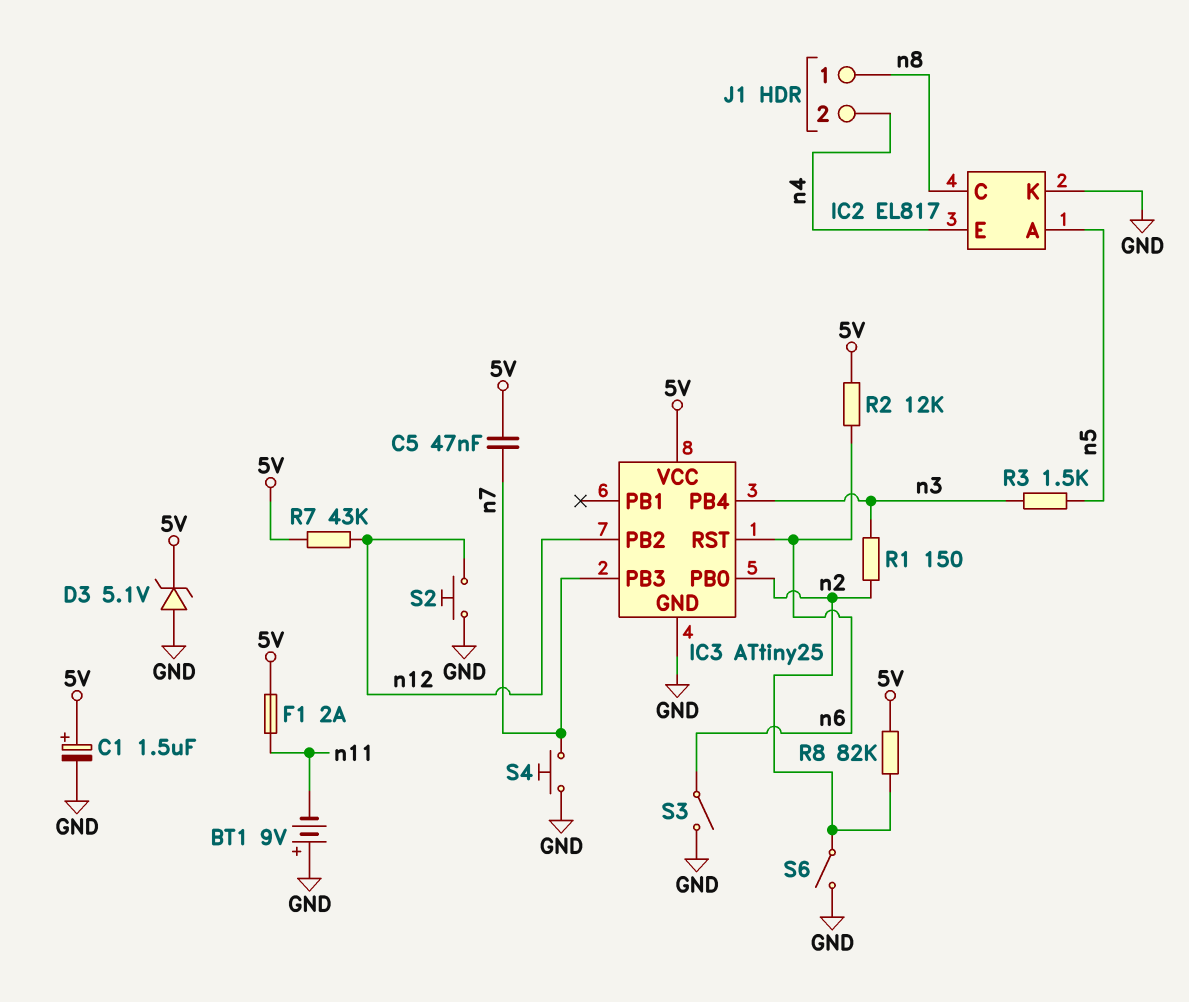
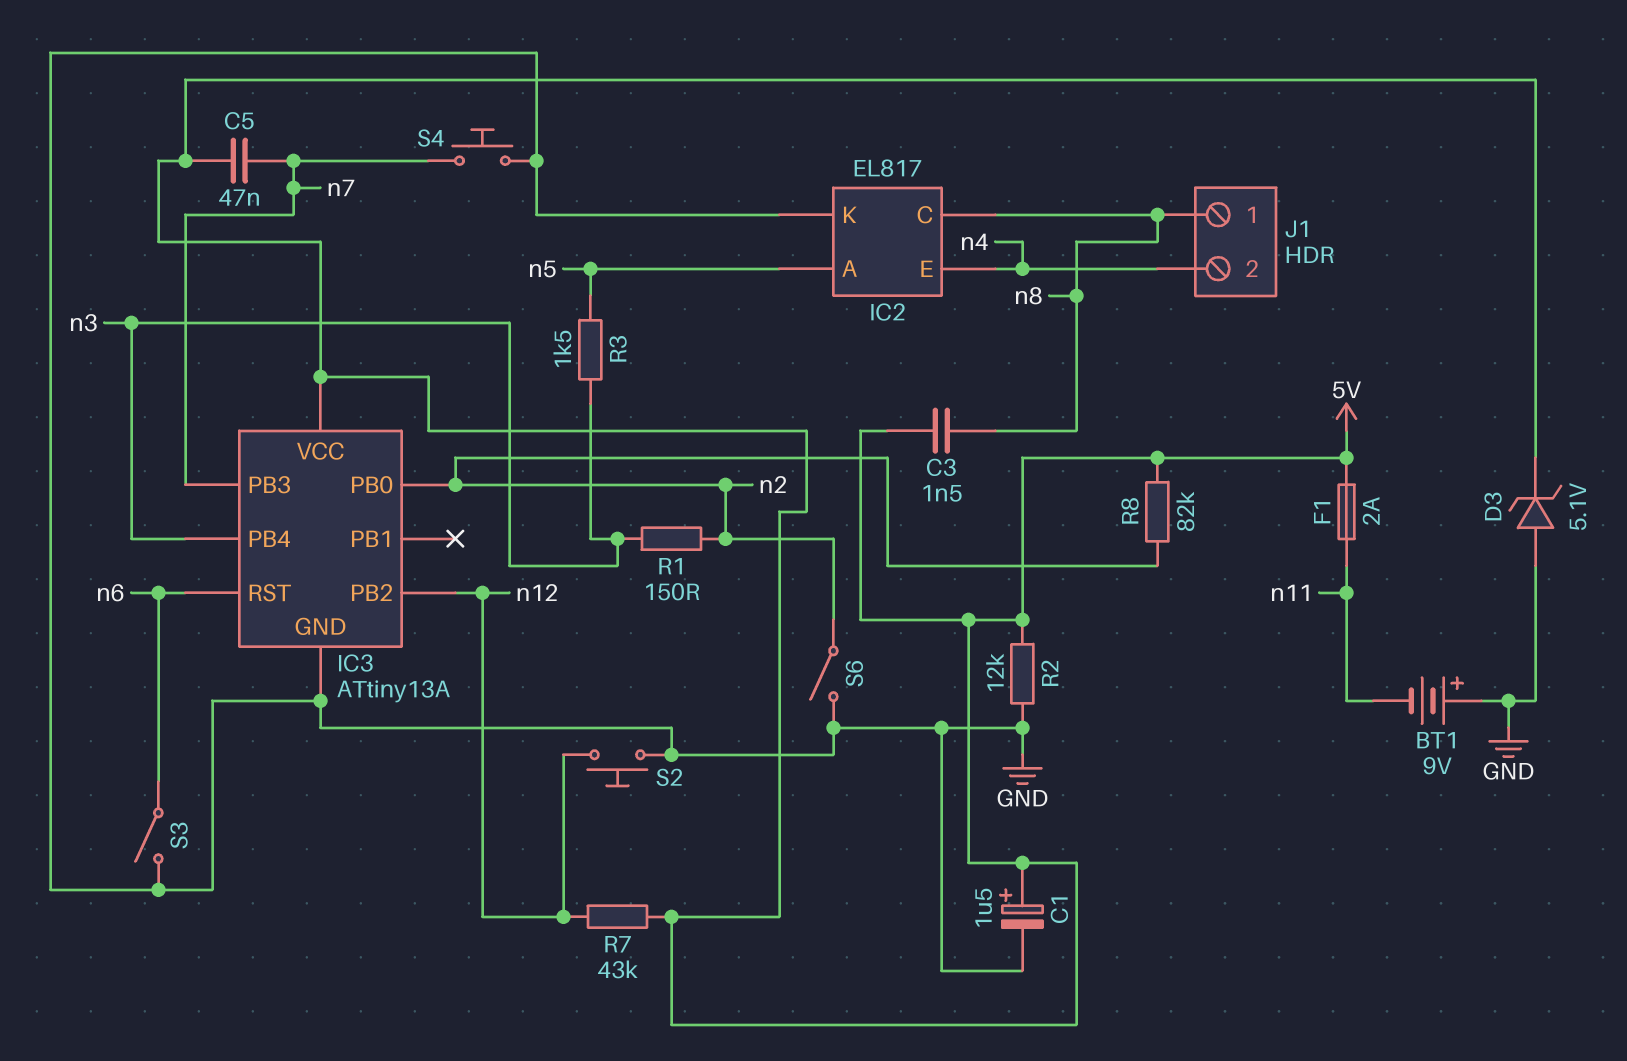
C3: none -> 1.5nF (5V, n8)
IC3: ATtiny25 -> ATtiny13A
R2: 12k (5V, n6) -> 12k (5V, GND)

